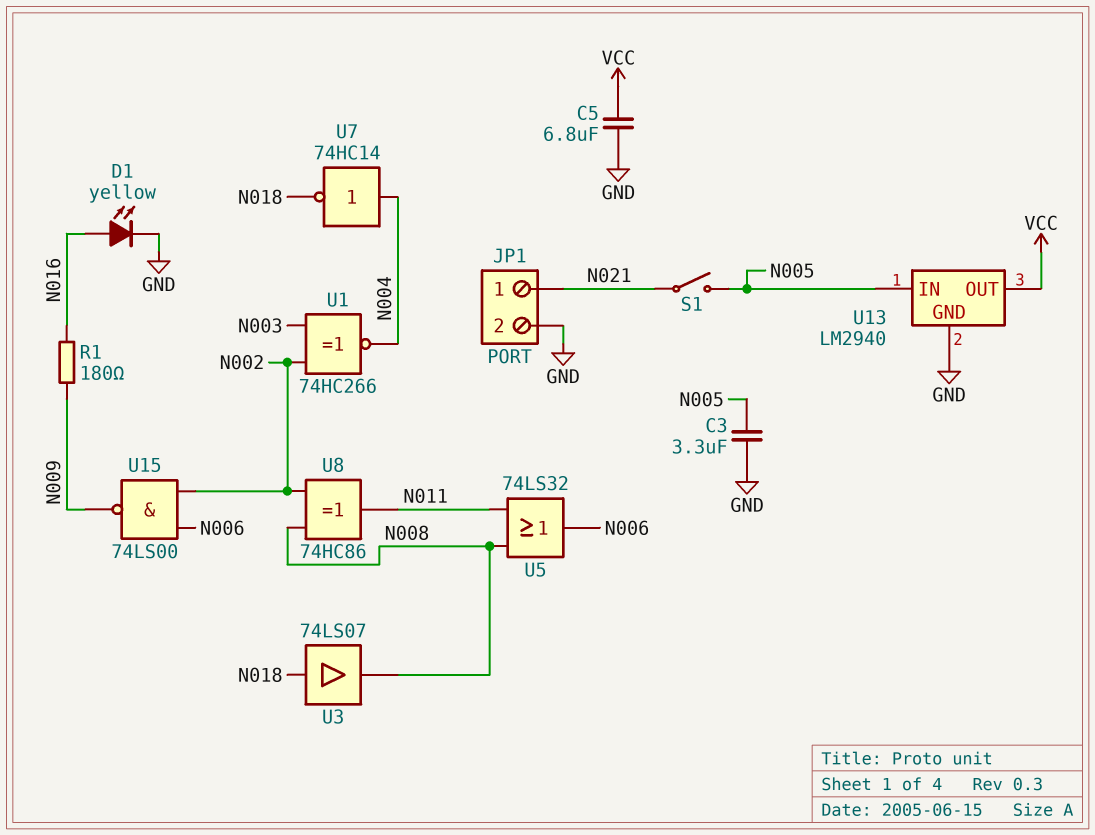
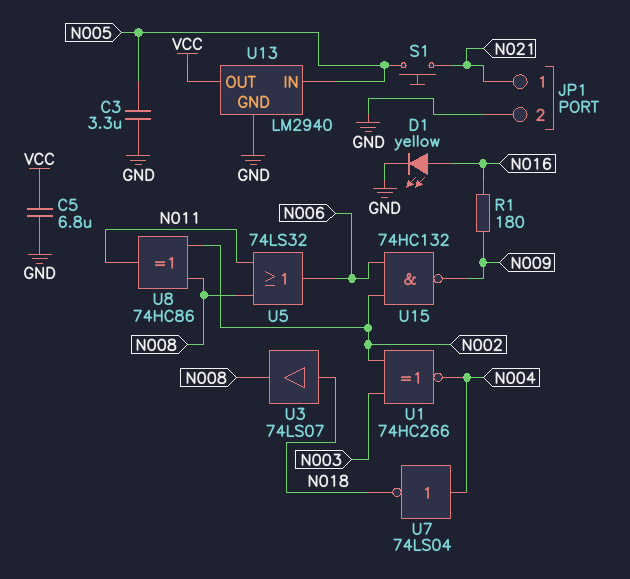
S1: switch (N005, N021) -> button (N005, N021)
U7: NOT 74HC14 (in N004, out N018) -> NOT 74LS04 (in N004, out N018)
U15: NAND 74LS00 (in N002, in N006, out N009) -> NAND 74HC132 (in N002, in N006, out N009)

